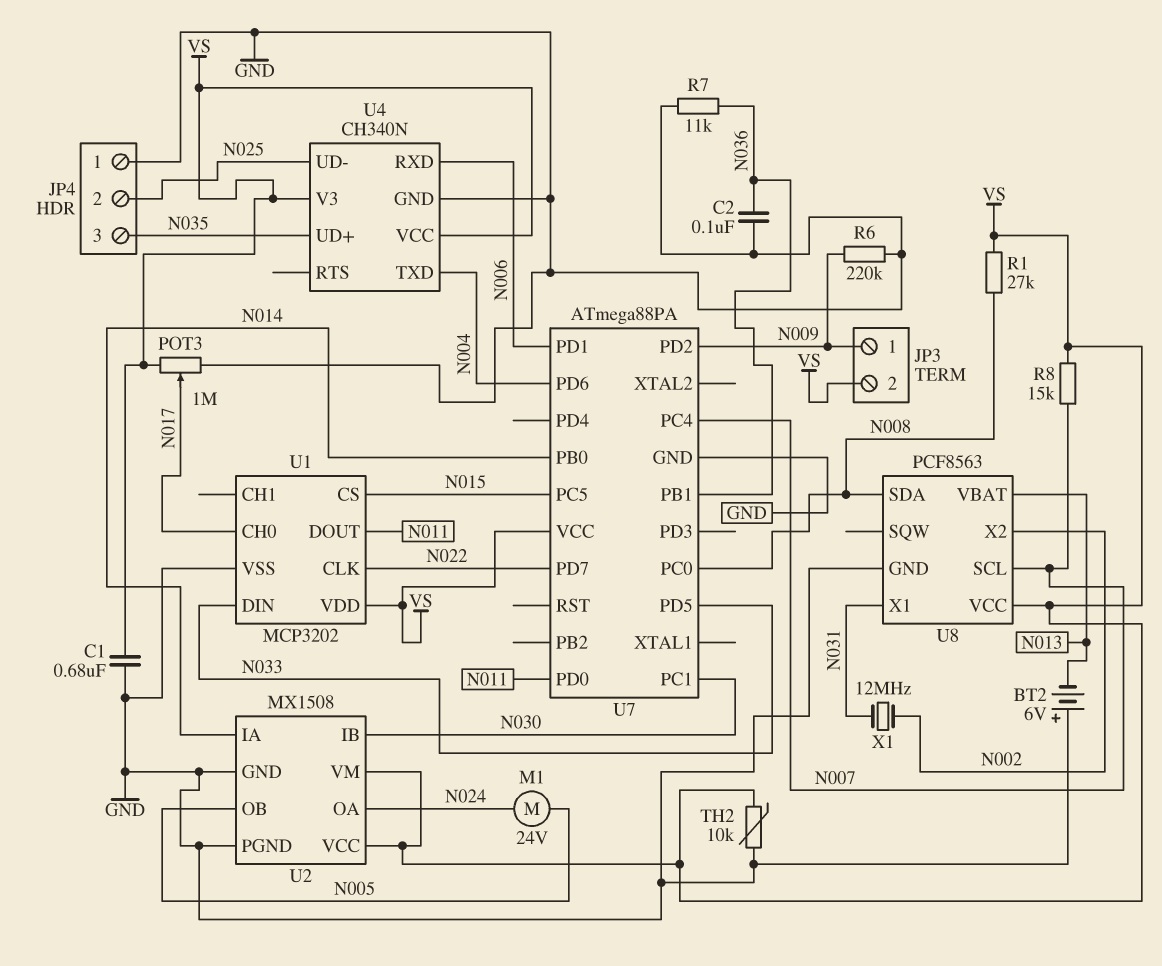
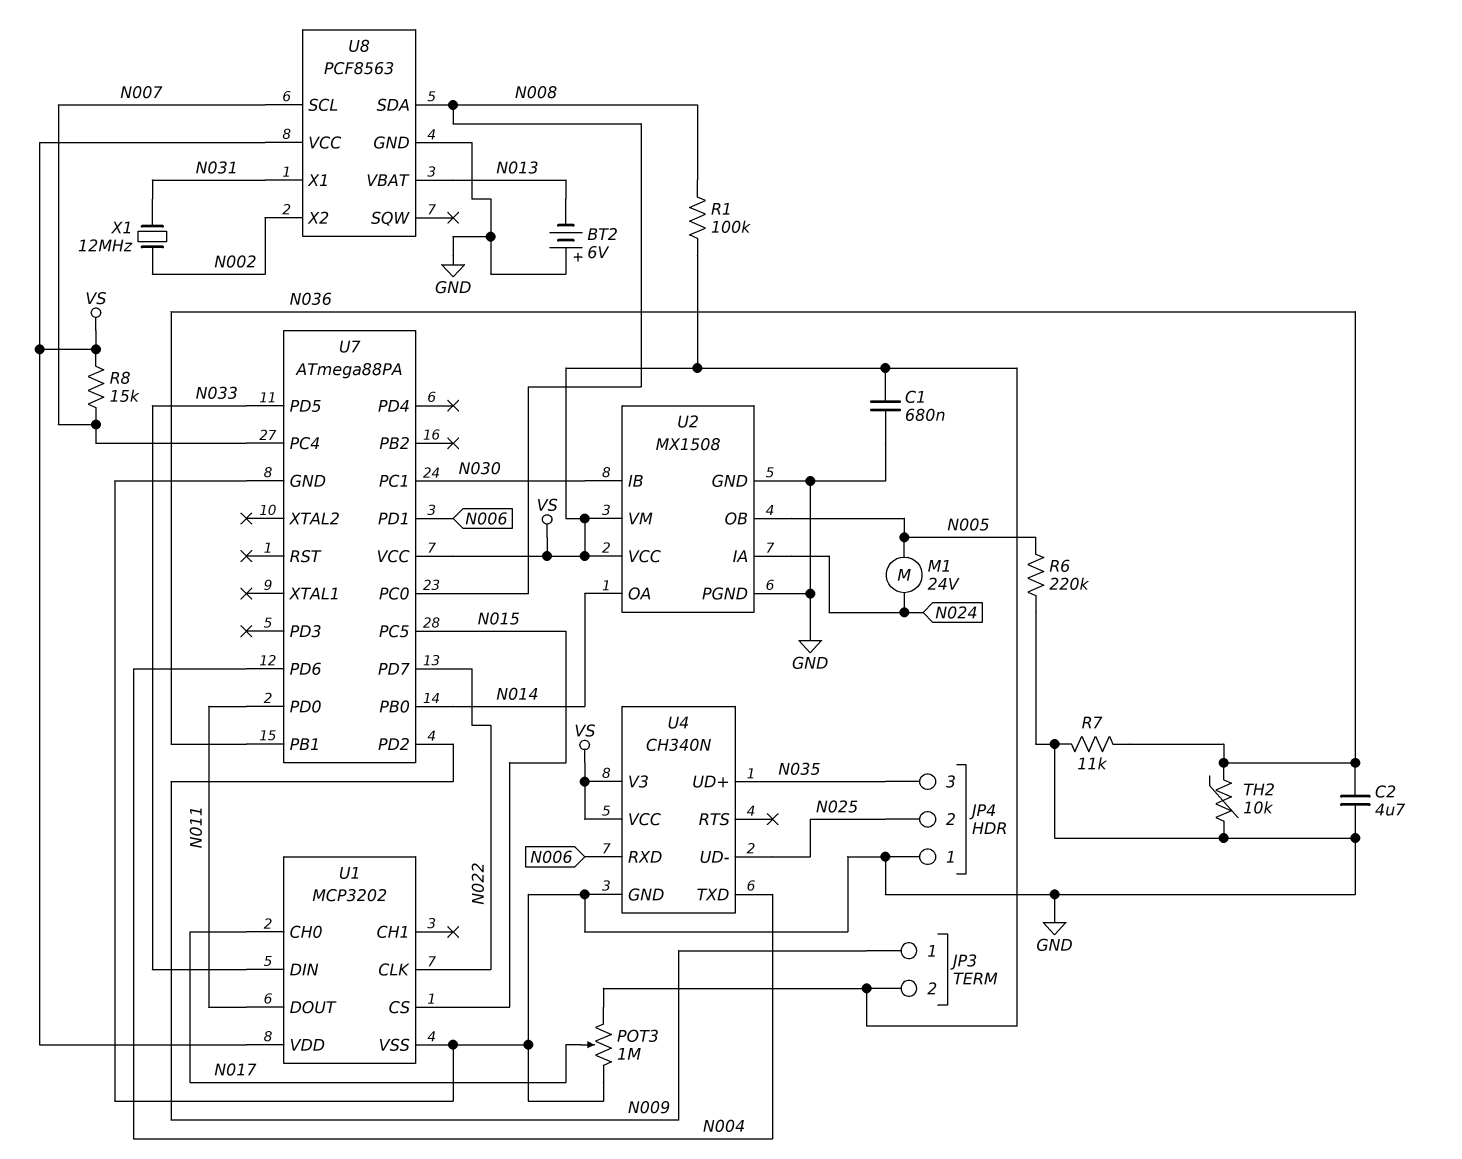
C2: 100nF (GND, N036) -> 4.7uF (GND, N036)
R1: 27k (N008, VS) -> 100k (N008, VS)
R6: 220k (GND, N009) -> 220k (GND, N005)
TH2: 10k (GND, VS) -> 10k (GND, N036)
U2 pin IA: N014 -> N024
U2 pin OA: N024 -> N014

